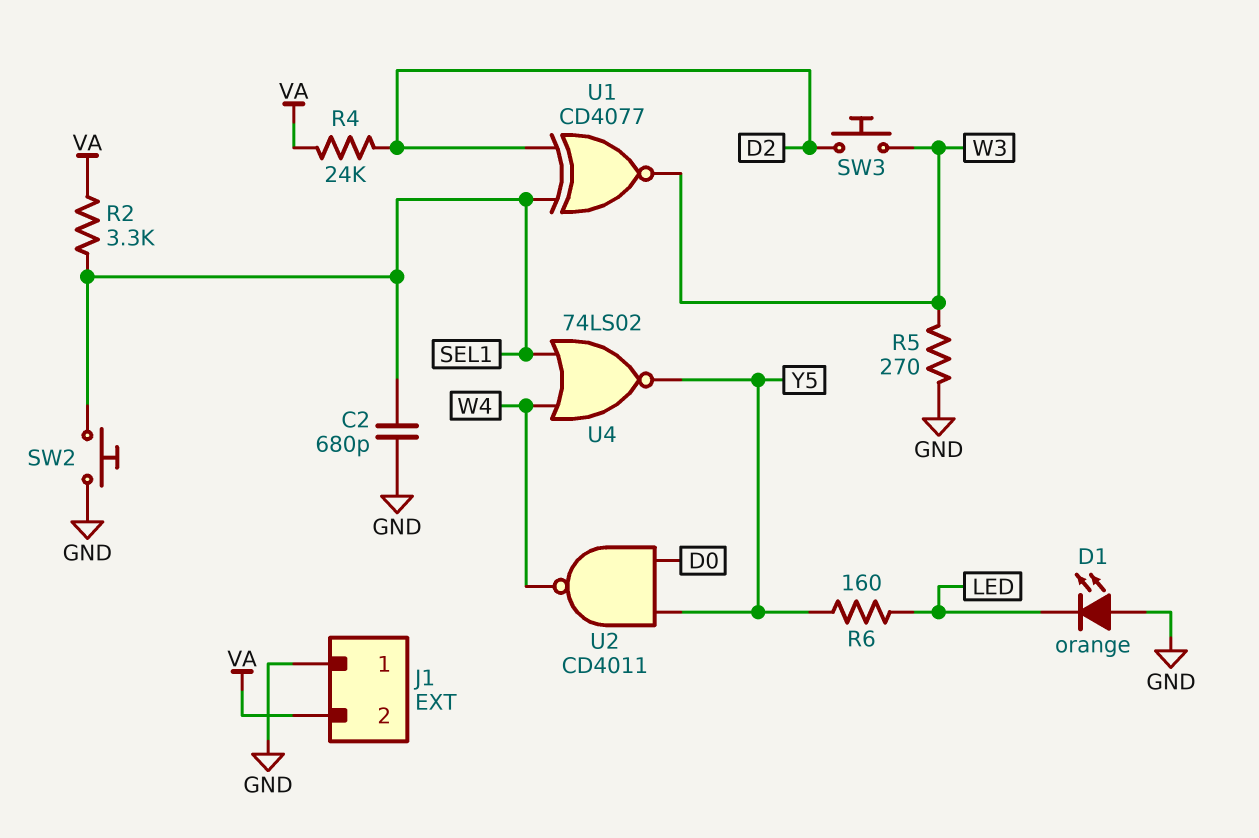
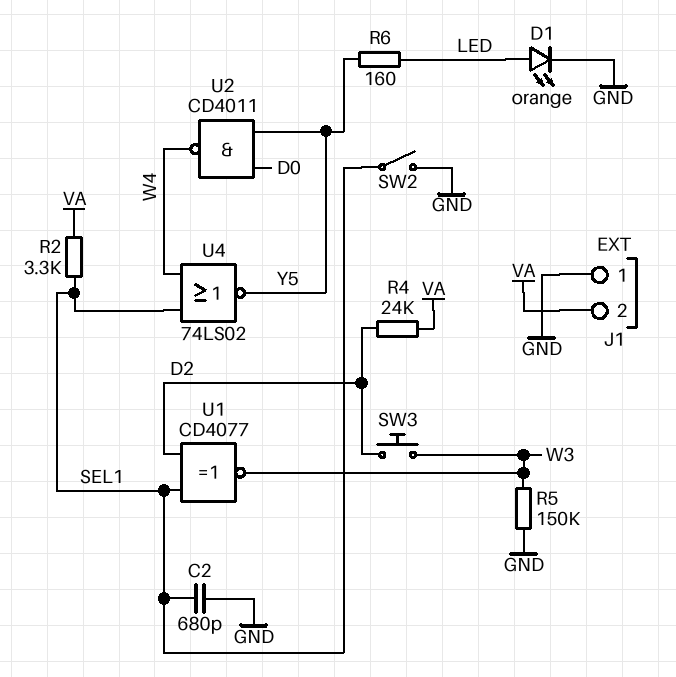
D1: LED orange (A GND, K LED) -> LED orange (A LED, K GND)
R5: 270 (GND, W3) -> 150k (GND, W3)
SW2: button (GND, SEL1) -> switch (GND, SEL1)

